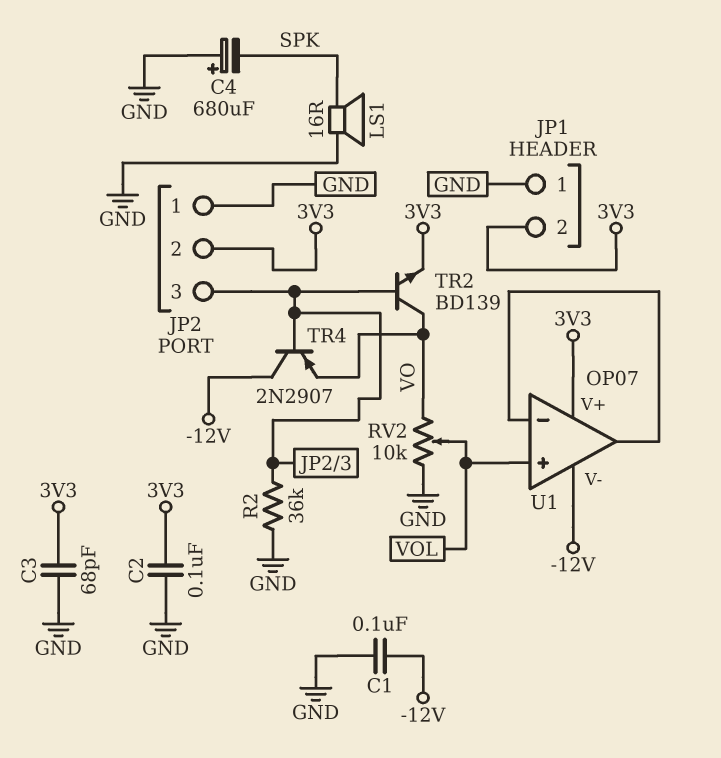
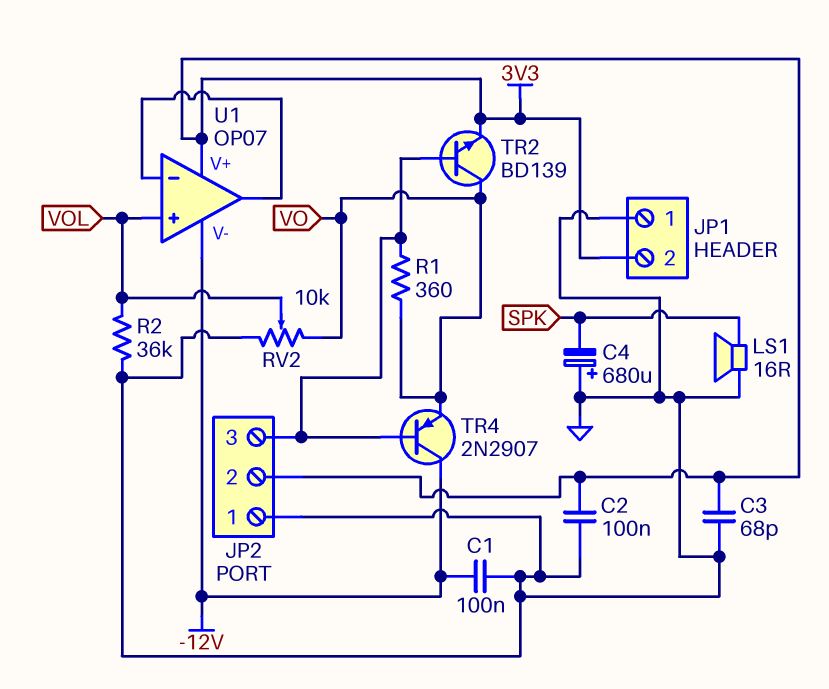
R1: none -> 360 (JP2/3, VO)
R2: 36k (GND, JP2/3) -> 36k (GND, VOL)

